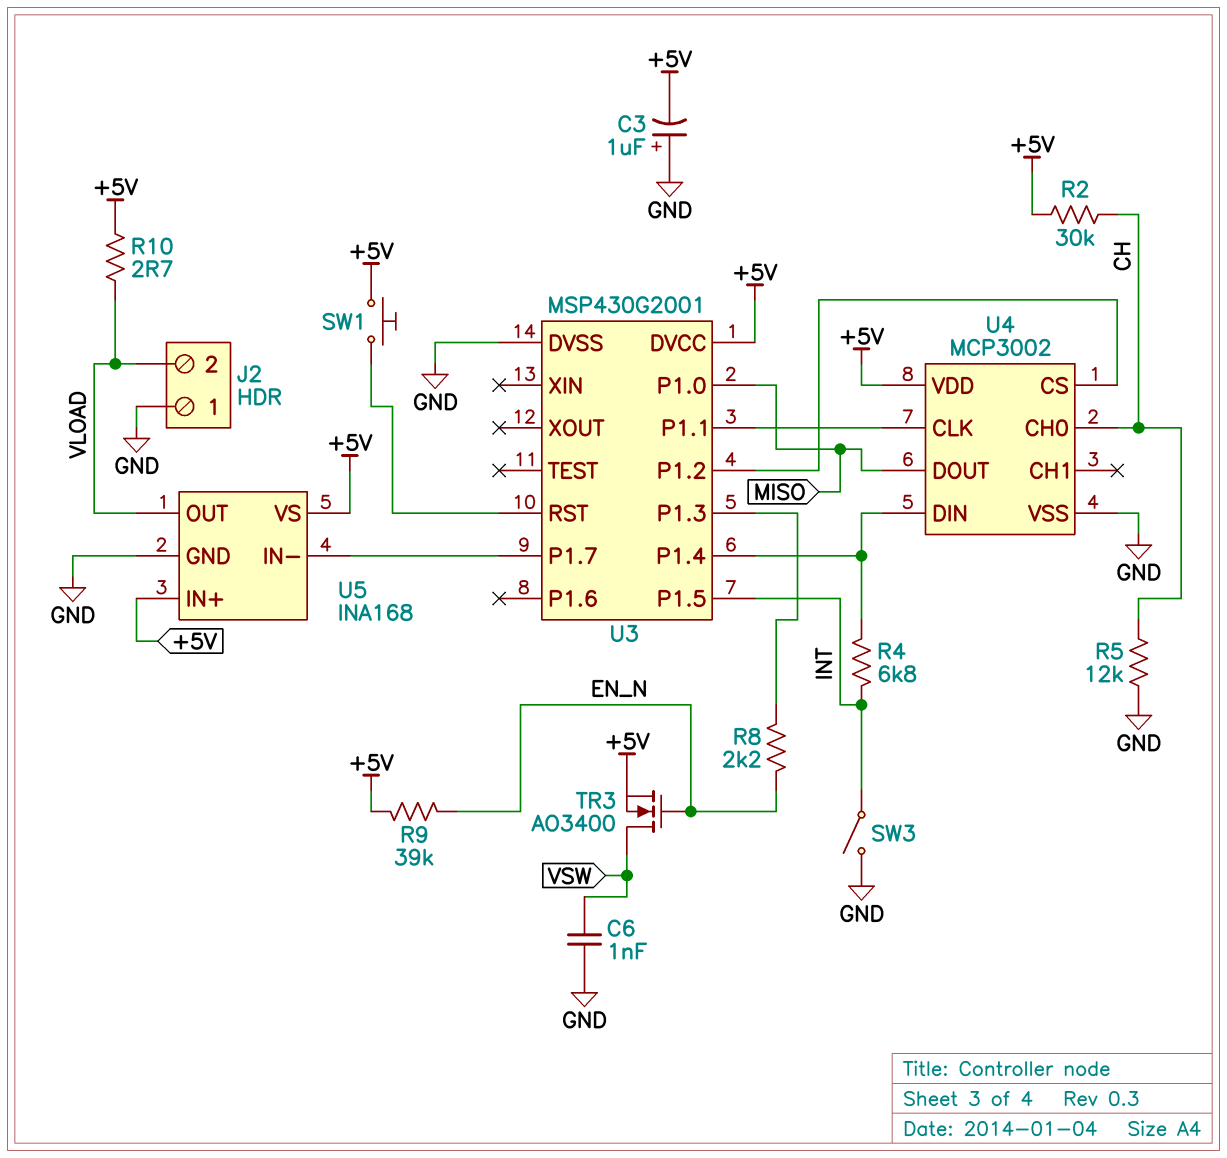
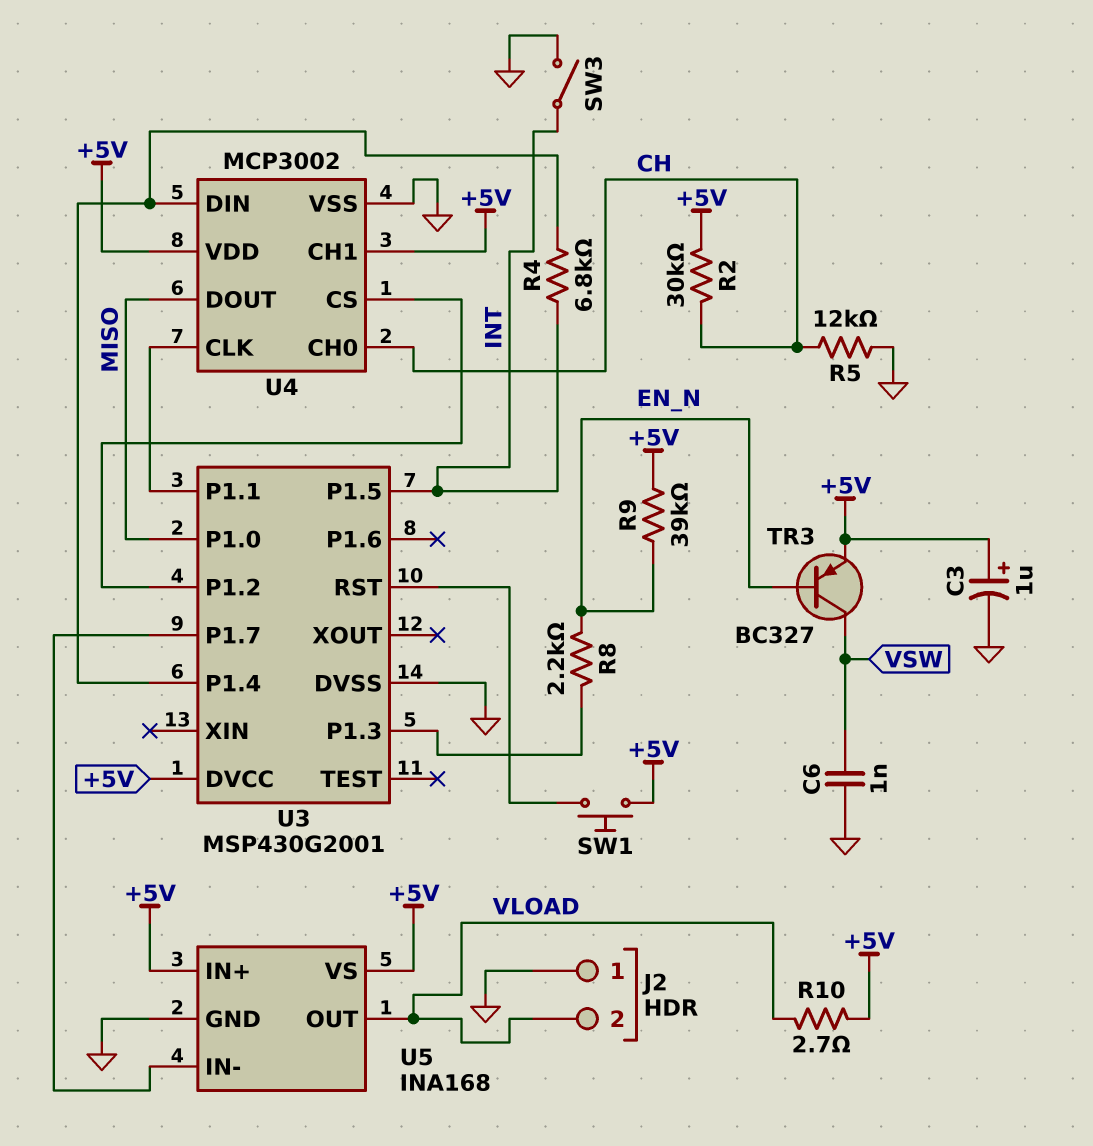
C3: 1uF (plus GND, minus +5V) -> 1uF (plus +5V, minus GND)
TR3: NMOS AO3400 (G EN_N, D VSW, S +5V) -> PNP BC327 (B EN_N, C VSW, E +5V)
U4 pin CH1: none -> +5V

